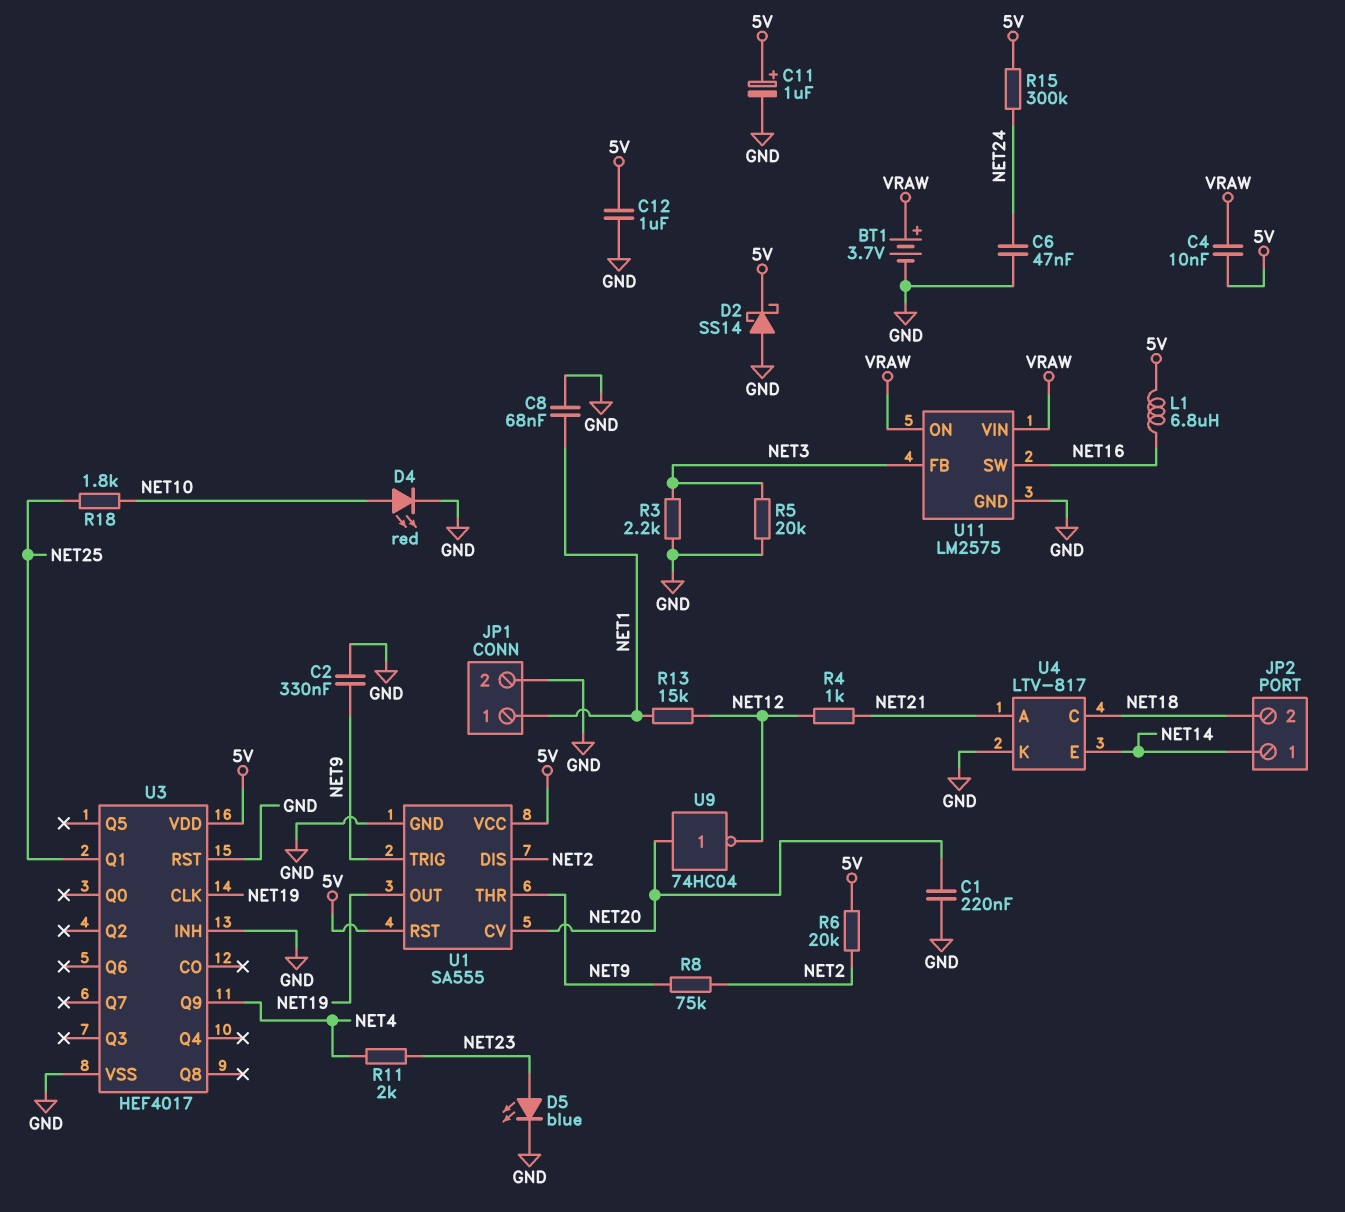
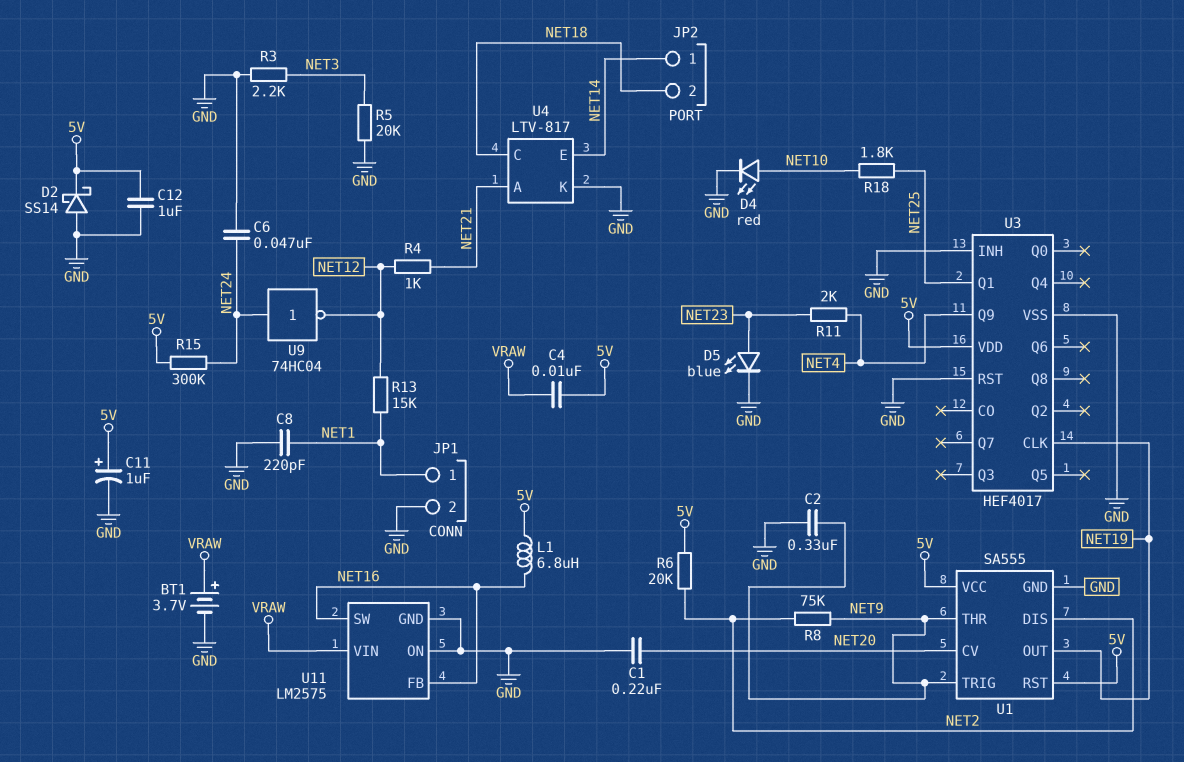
C8: 68nF (GND, NET1) -> 220pF (GND, NET1)
U9: NOT 74HC04 (in NET20, out NET12) -> NOT 74HC04 (in NET24, out NET12)
U11 pin FB: NET3 -> NET16
U11 pin ON: VRAW -> GND

